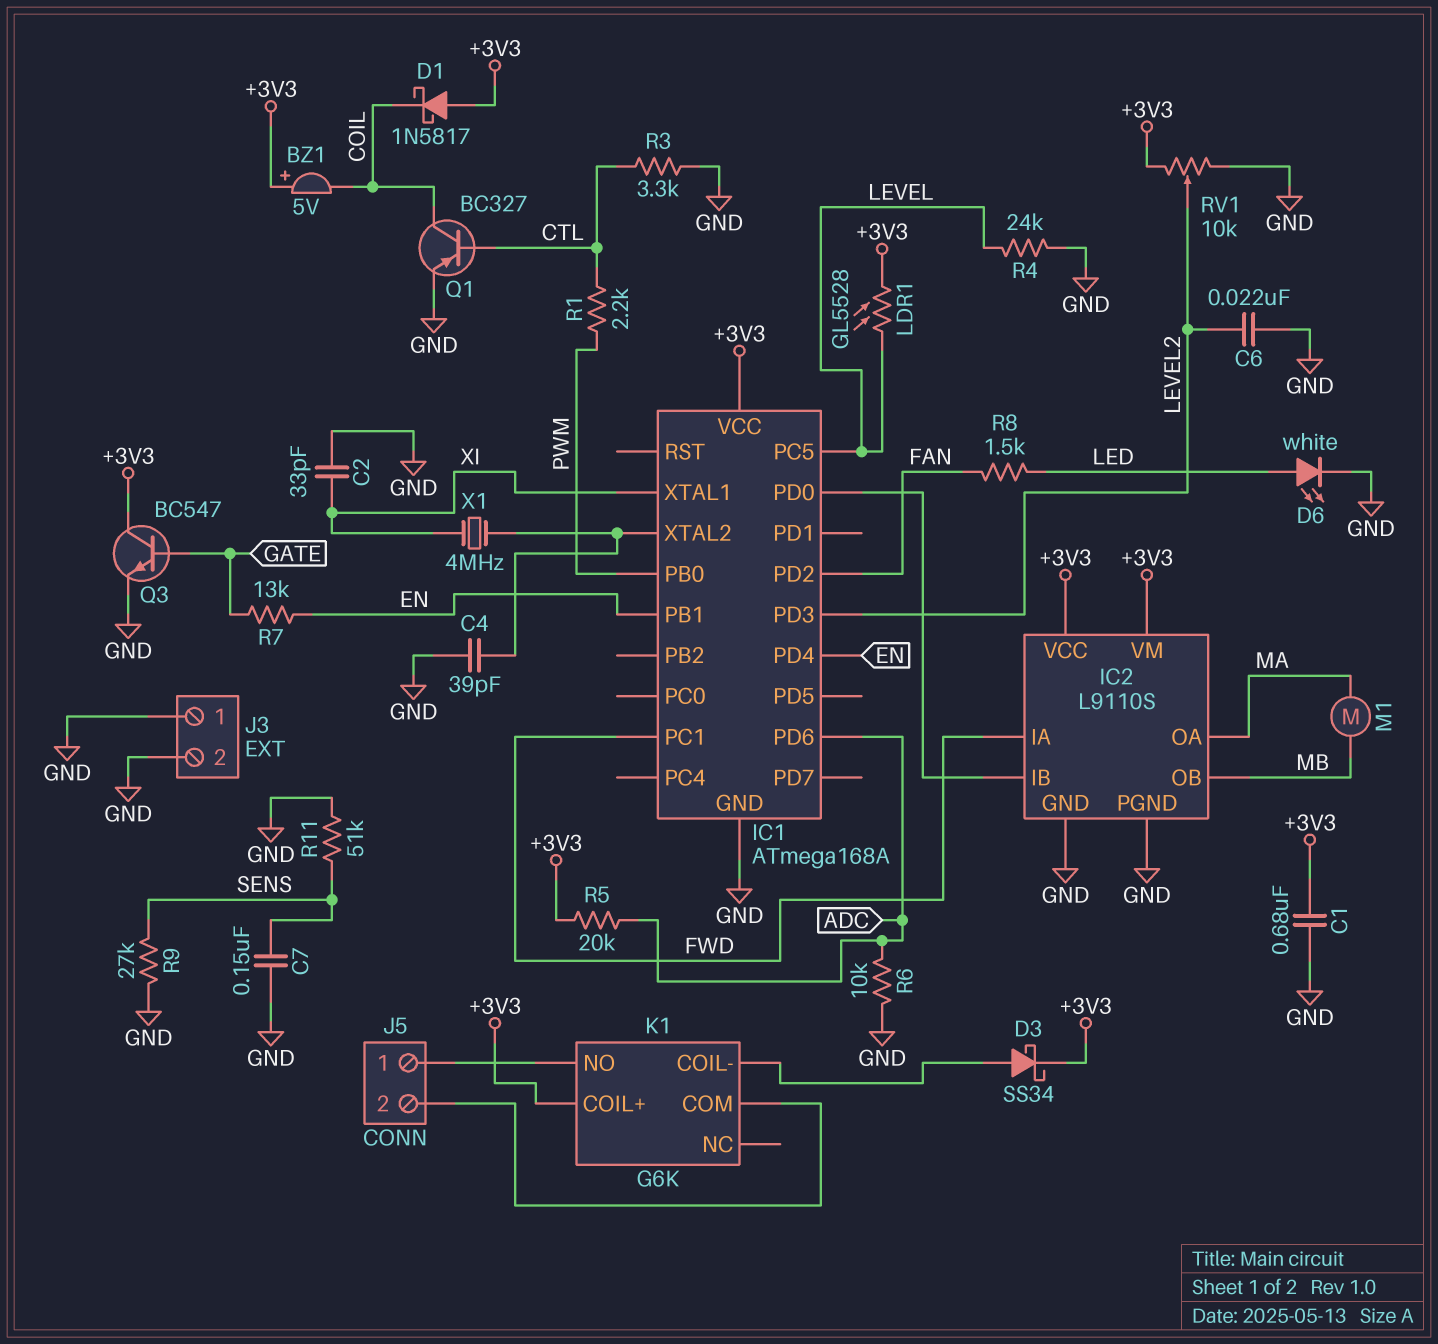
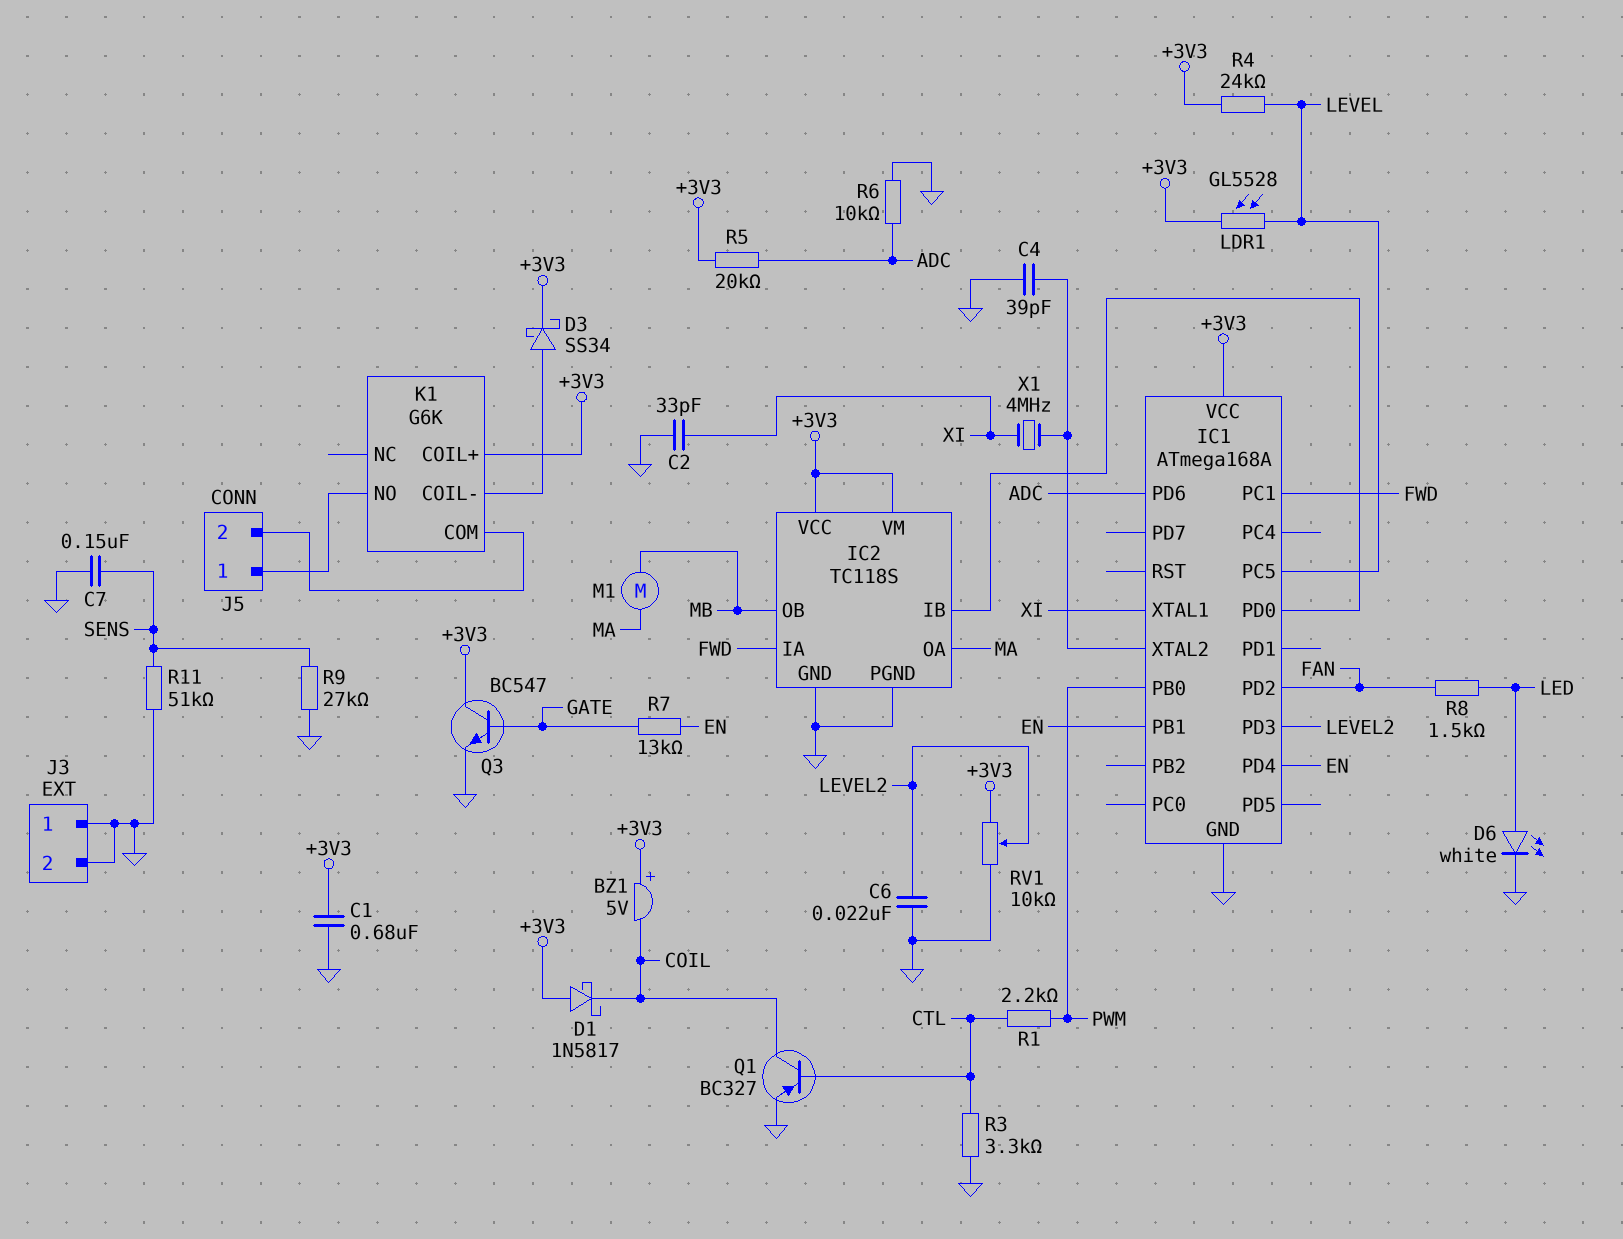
IC2: L9110S -> TC118S
R4: 24k (GND, LEVEL) -> 24k (+3V3, LEVEL)

